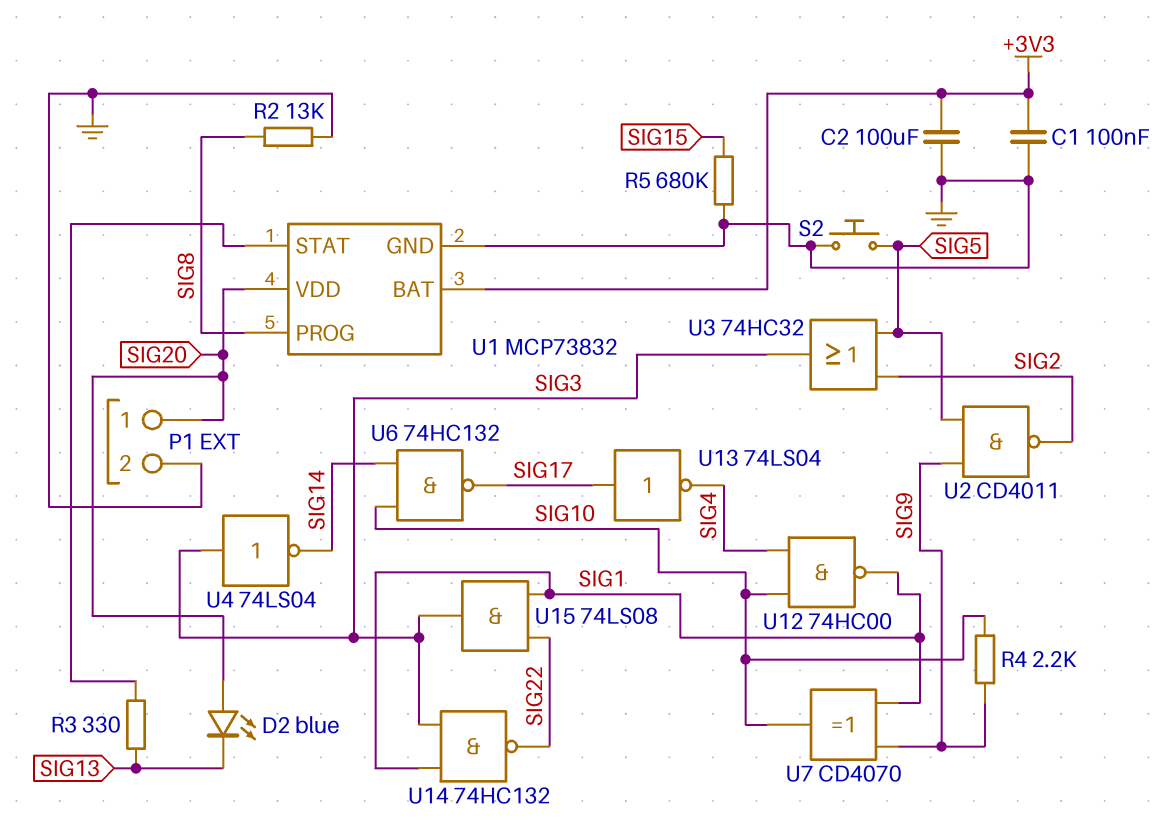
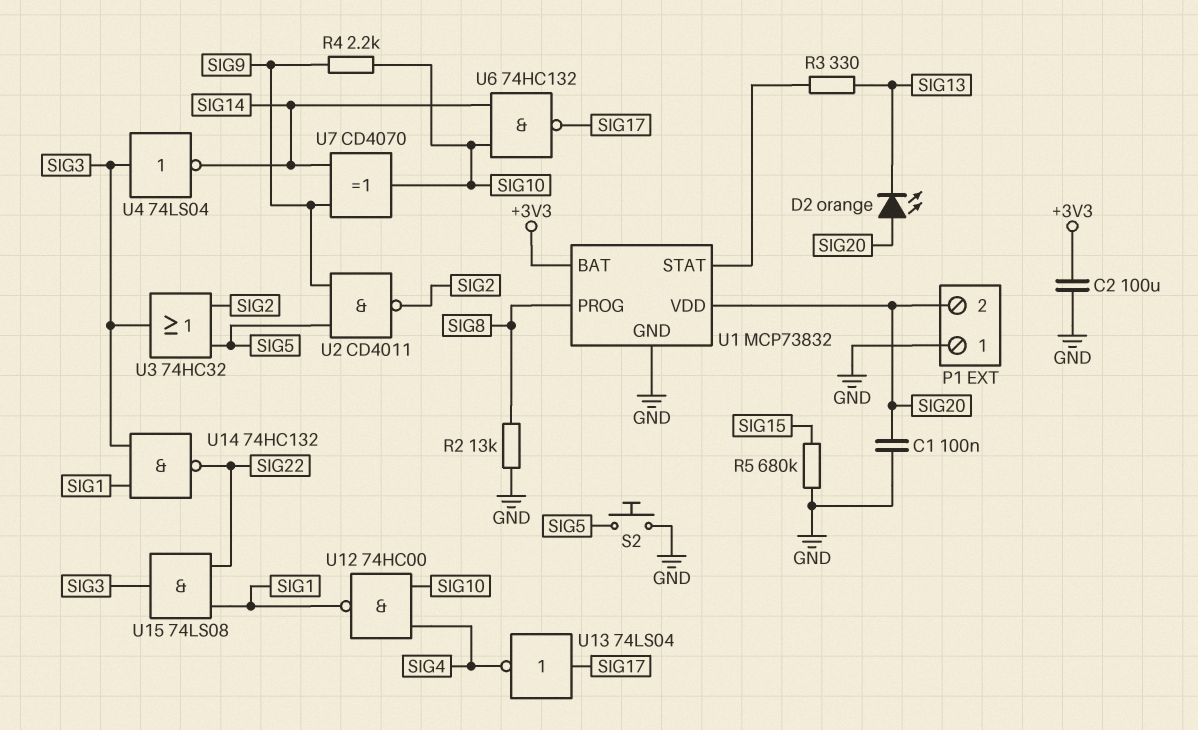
C1: 100nF (+3V3, GND) -> 100nF (GND, SIG20)
D2: LED blue (A SIG20, K SIG13) -> LED orange (A SIG20, K SIG13)
P1 pin 1: SIG20 -> GND
P1 pin 2: GND -> SIG20
U7: XOR CD4070 (in SIG1, in SIG9, out SIG10) -> XOR CD4070 (in SIG9, in SIG14, out SIG10)

